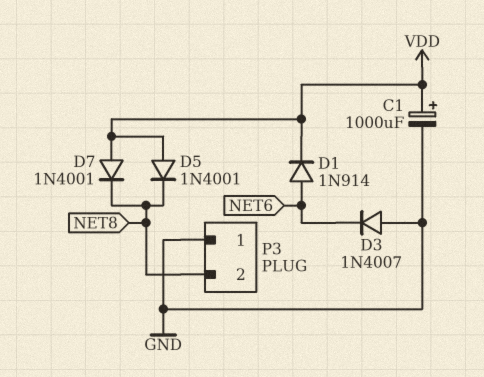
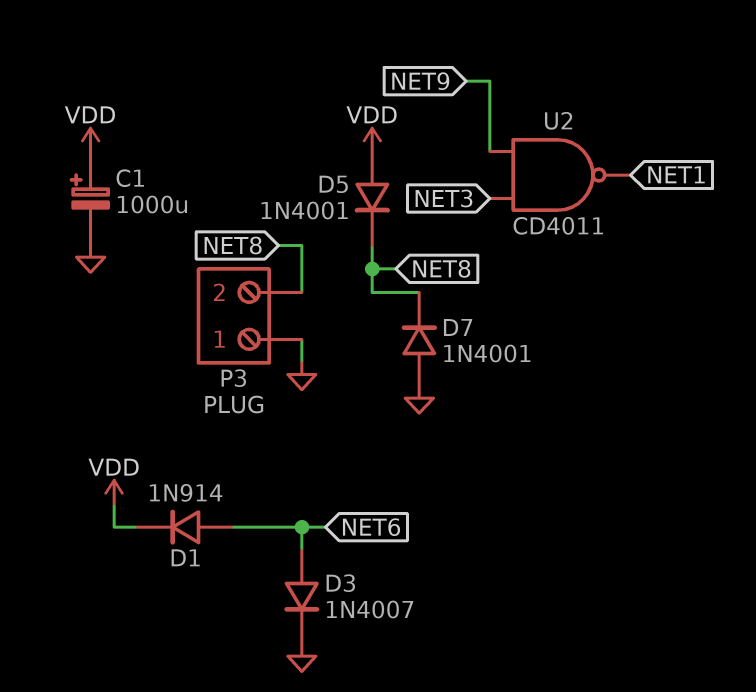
D3: diode 1N4007 (A GND, K NET6) -> diode 1N4007 (A NET6, K GND)
D7: diode 1N4001 (A VDD, K NET8) -> diode 1N4001 (A GND, K NET8)
U2: none -> NAND CD4011 (in NET3, in NET9, out NET1)

